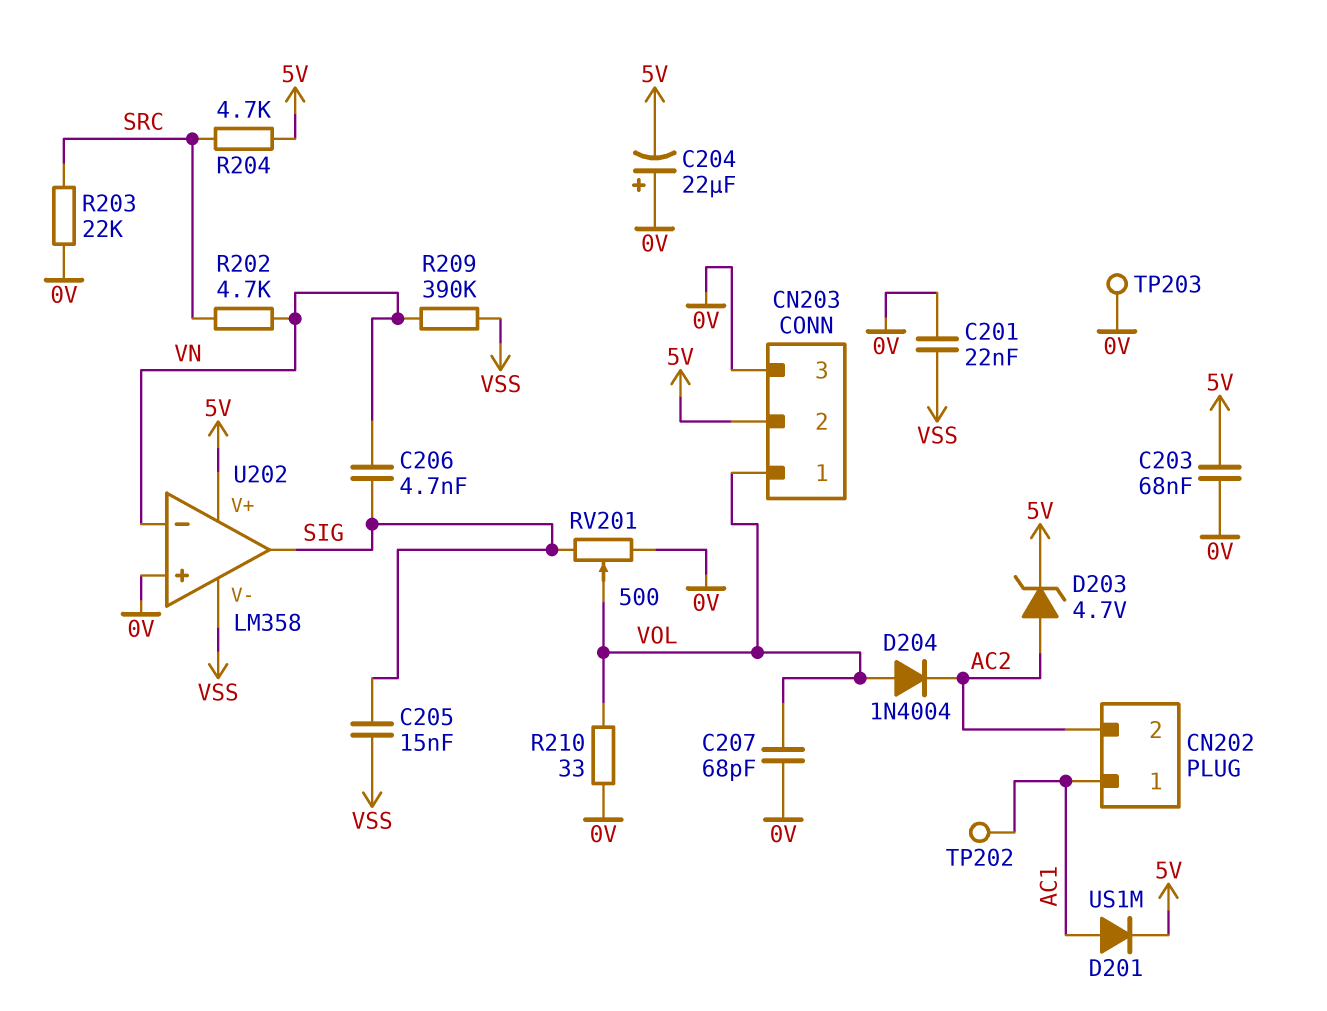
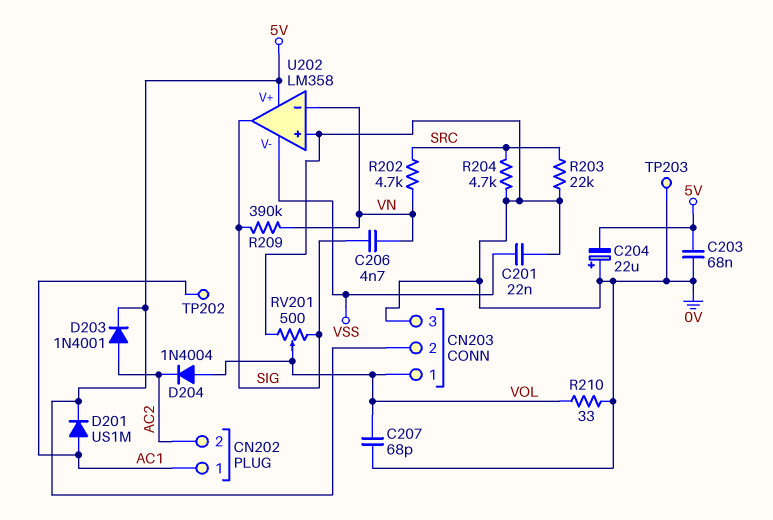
C205: 15nF (SIG, VSS) -> none
D203: zener 4.7V (A AC2, K 5V) -> diode 1N4001 (A AC2, K 5V)
R204: 4.7k (5V, SRC) -> 4.7k (0V, SRC)
R209: 390k (VN, VSS) -> 390k (SIG, VN)

